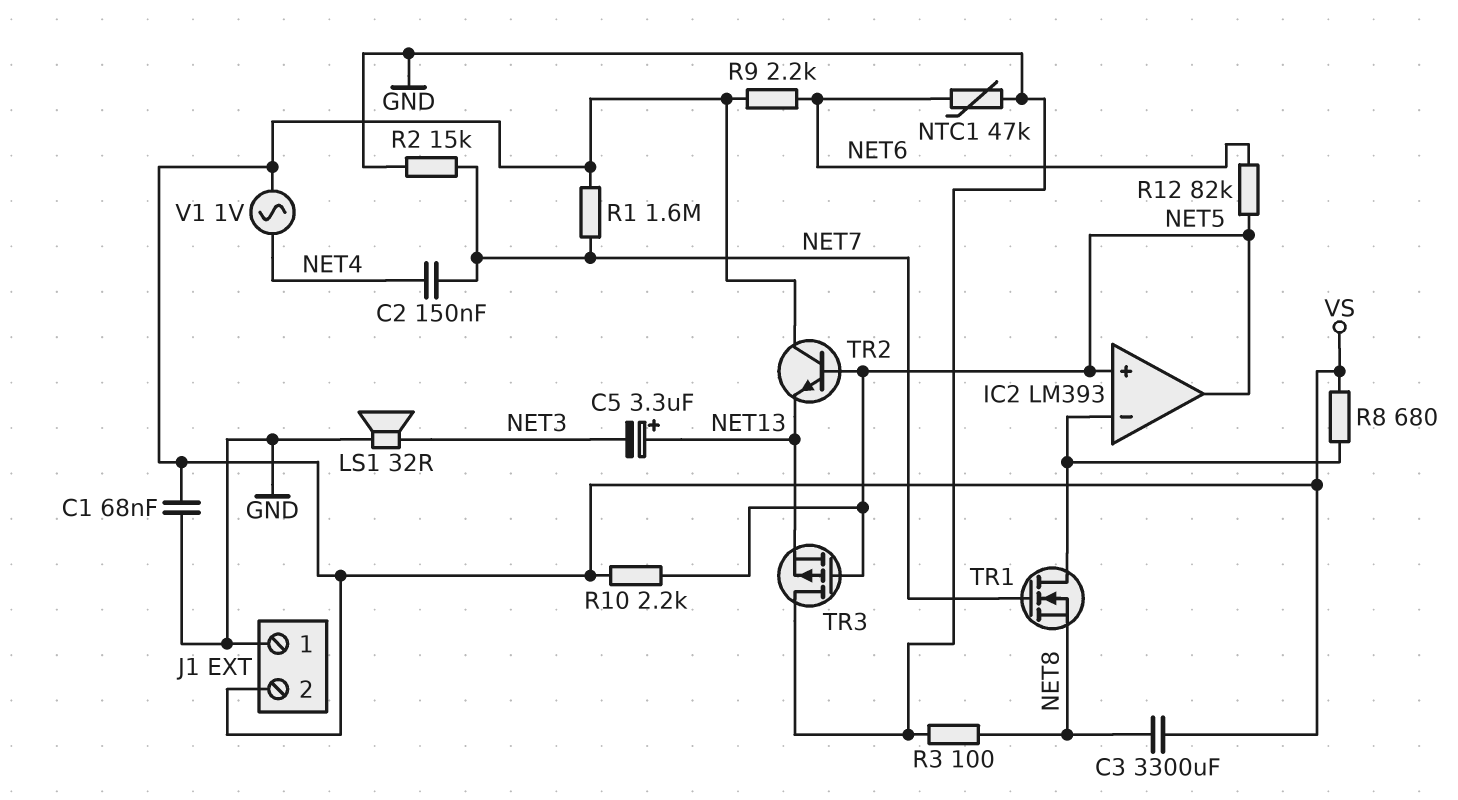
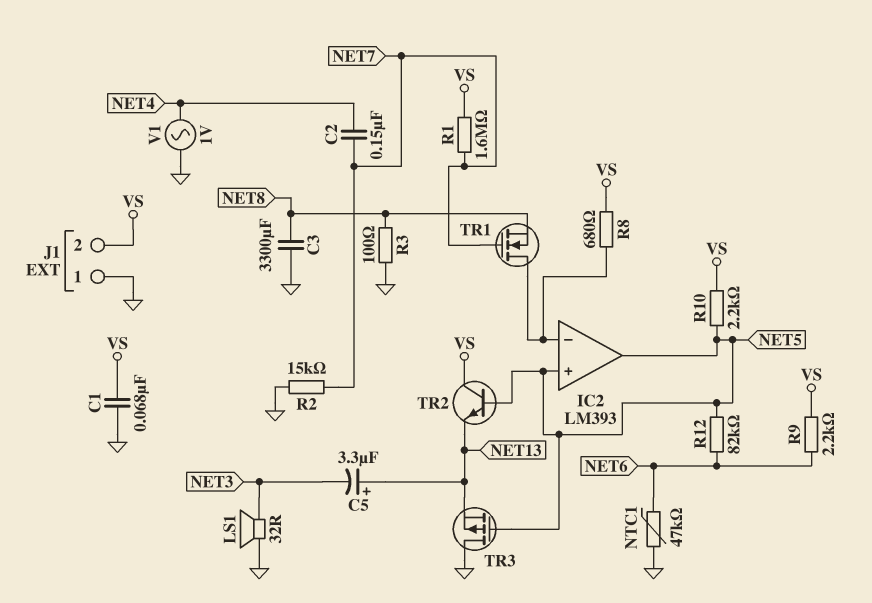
C3: 3300uF (NET8, VS) -> 3300uF (GND, NET8)
V1: AC 1V (NET4, VS) -> AC 1V (GND, NET4)

